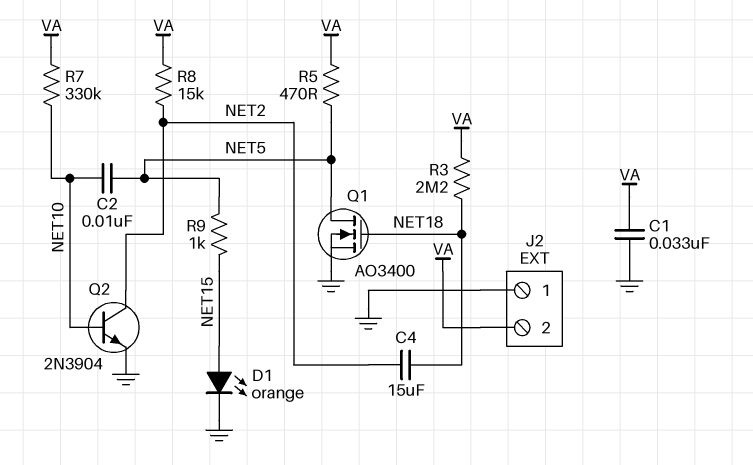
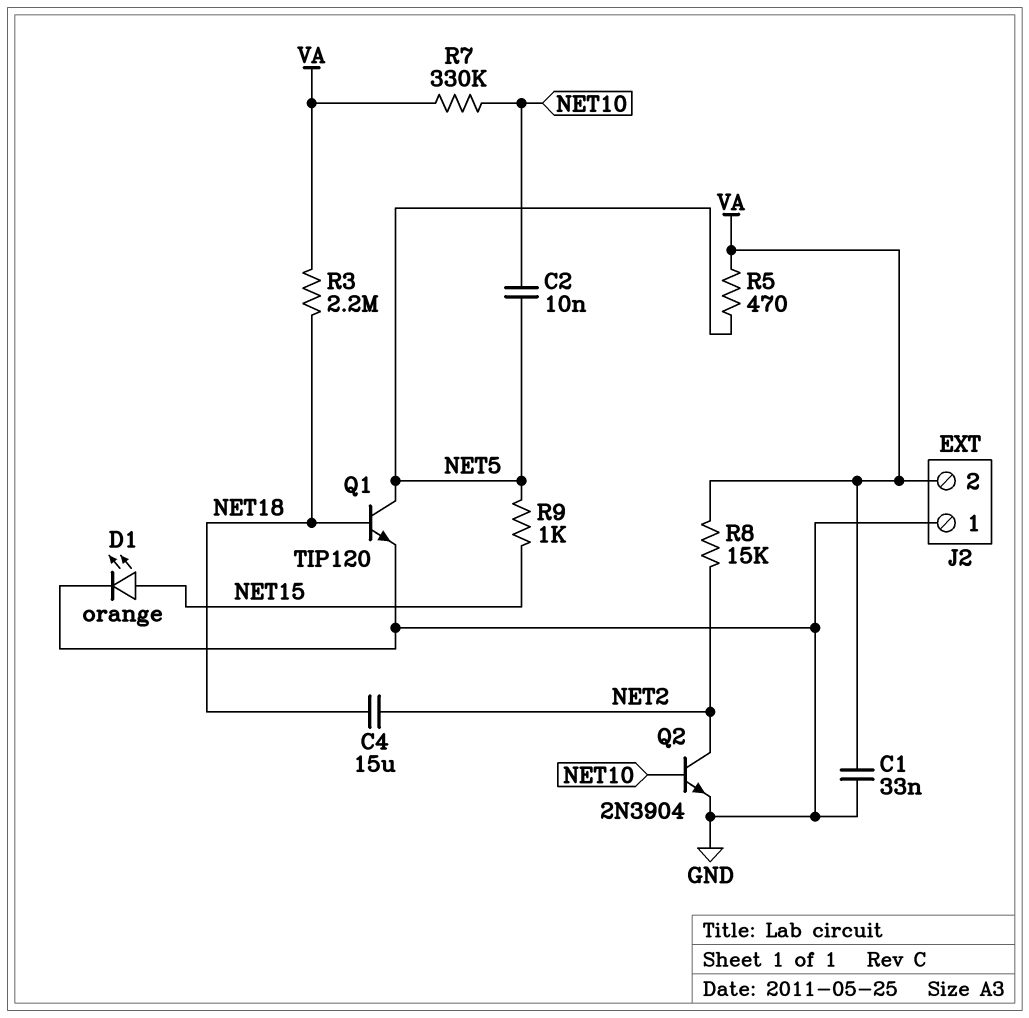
Q1: NMOS AO3400 (G NET18, D NET5, S GND) -> NPN TIP120 (B NET18, C NET5, E GND)

